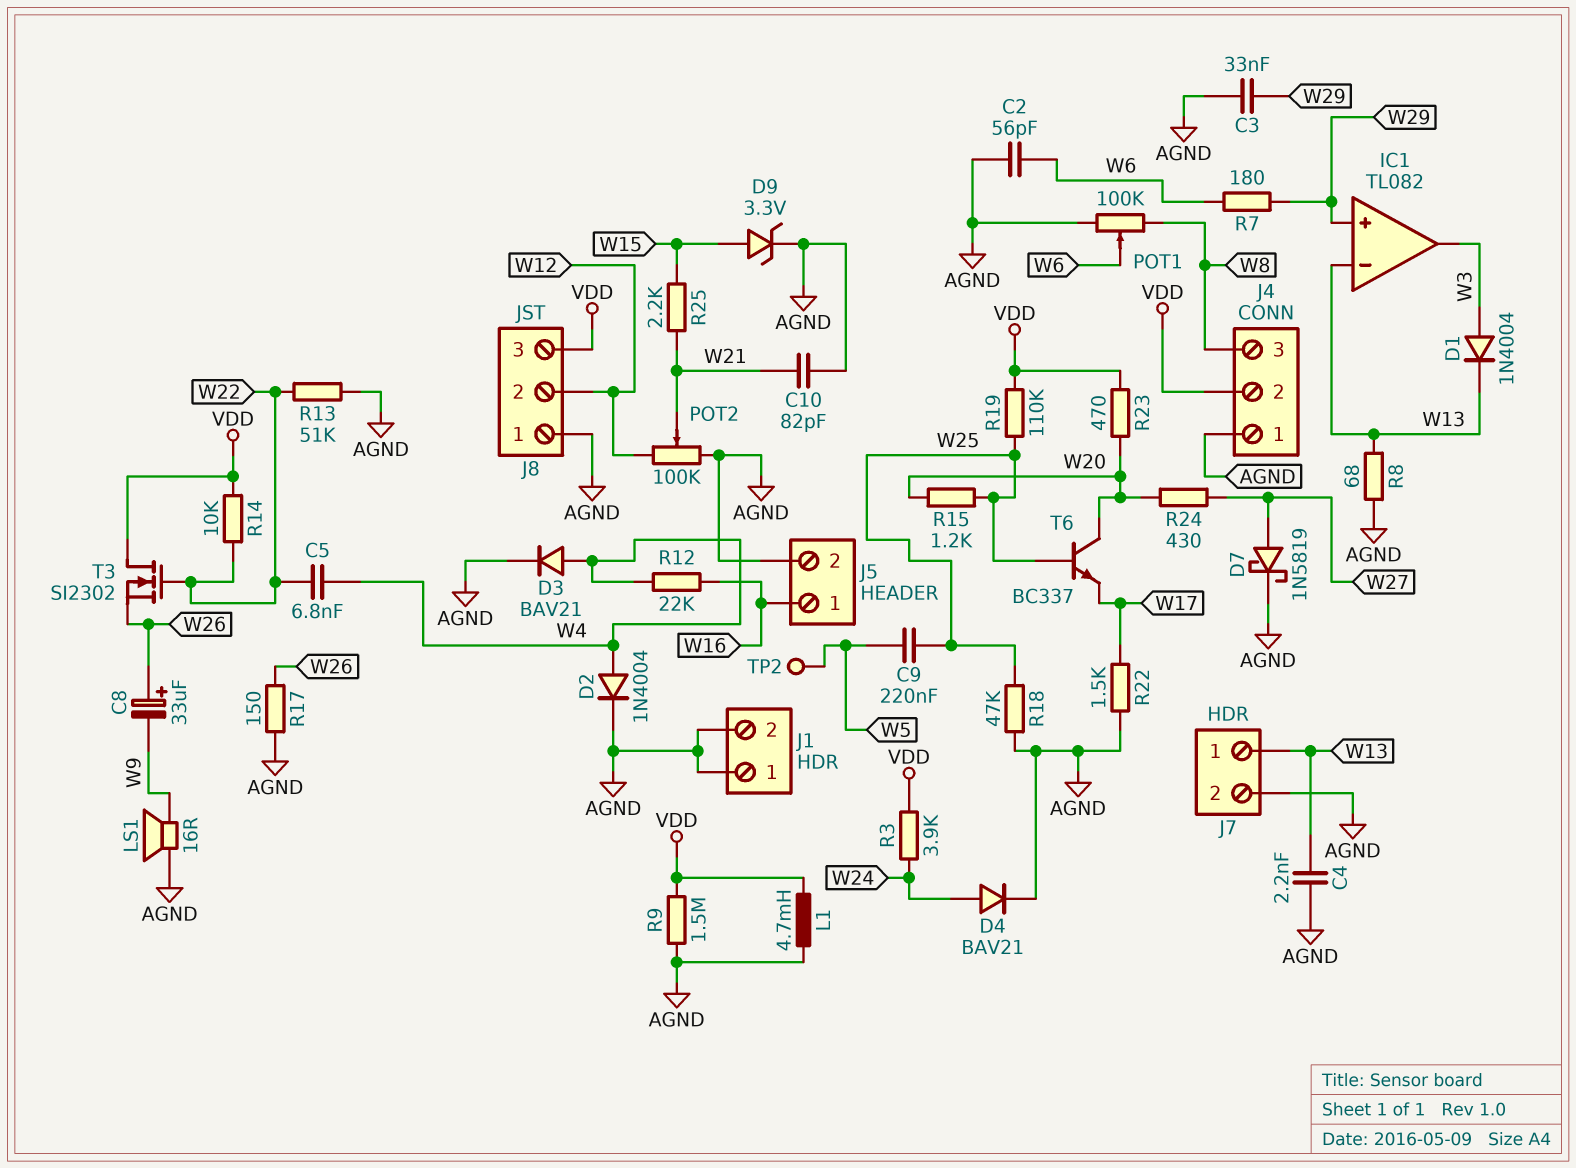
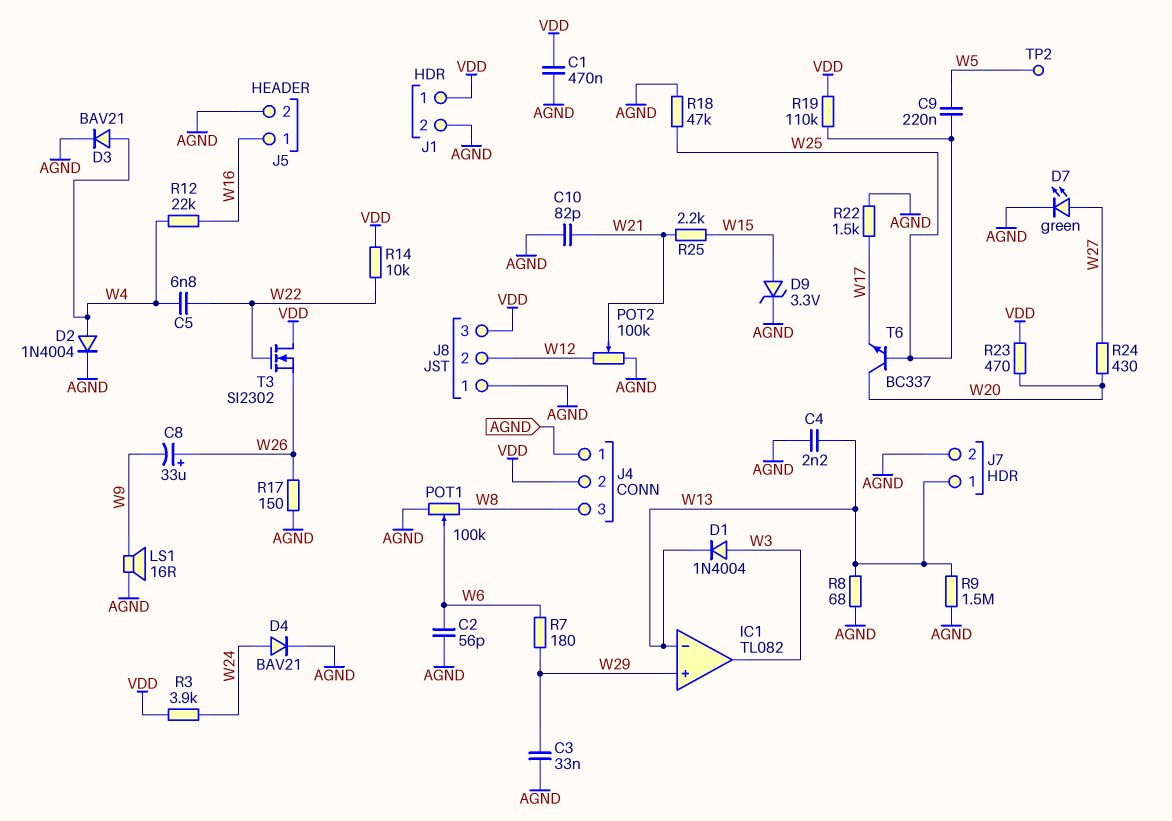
C1: none -> 470nF (AGND, VDD)
D7: schottky 1N5819 (A W27, K AGND) -> LED green (A W27, K AGND)
J1 pin 1: AGND -> VDD
L1: 4.7mH (AGND, VDD) -> none
R9: 1.5M (AGND, VDD) -> 1.5M (AGND, W13)
R13: 51k (AGND, W22) -> none
R15: 1.2k (W20, W25) -> none

